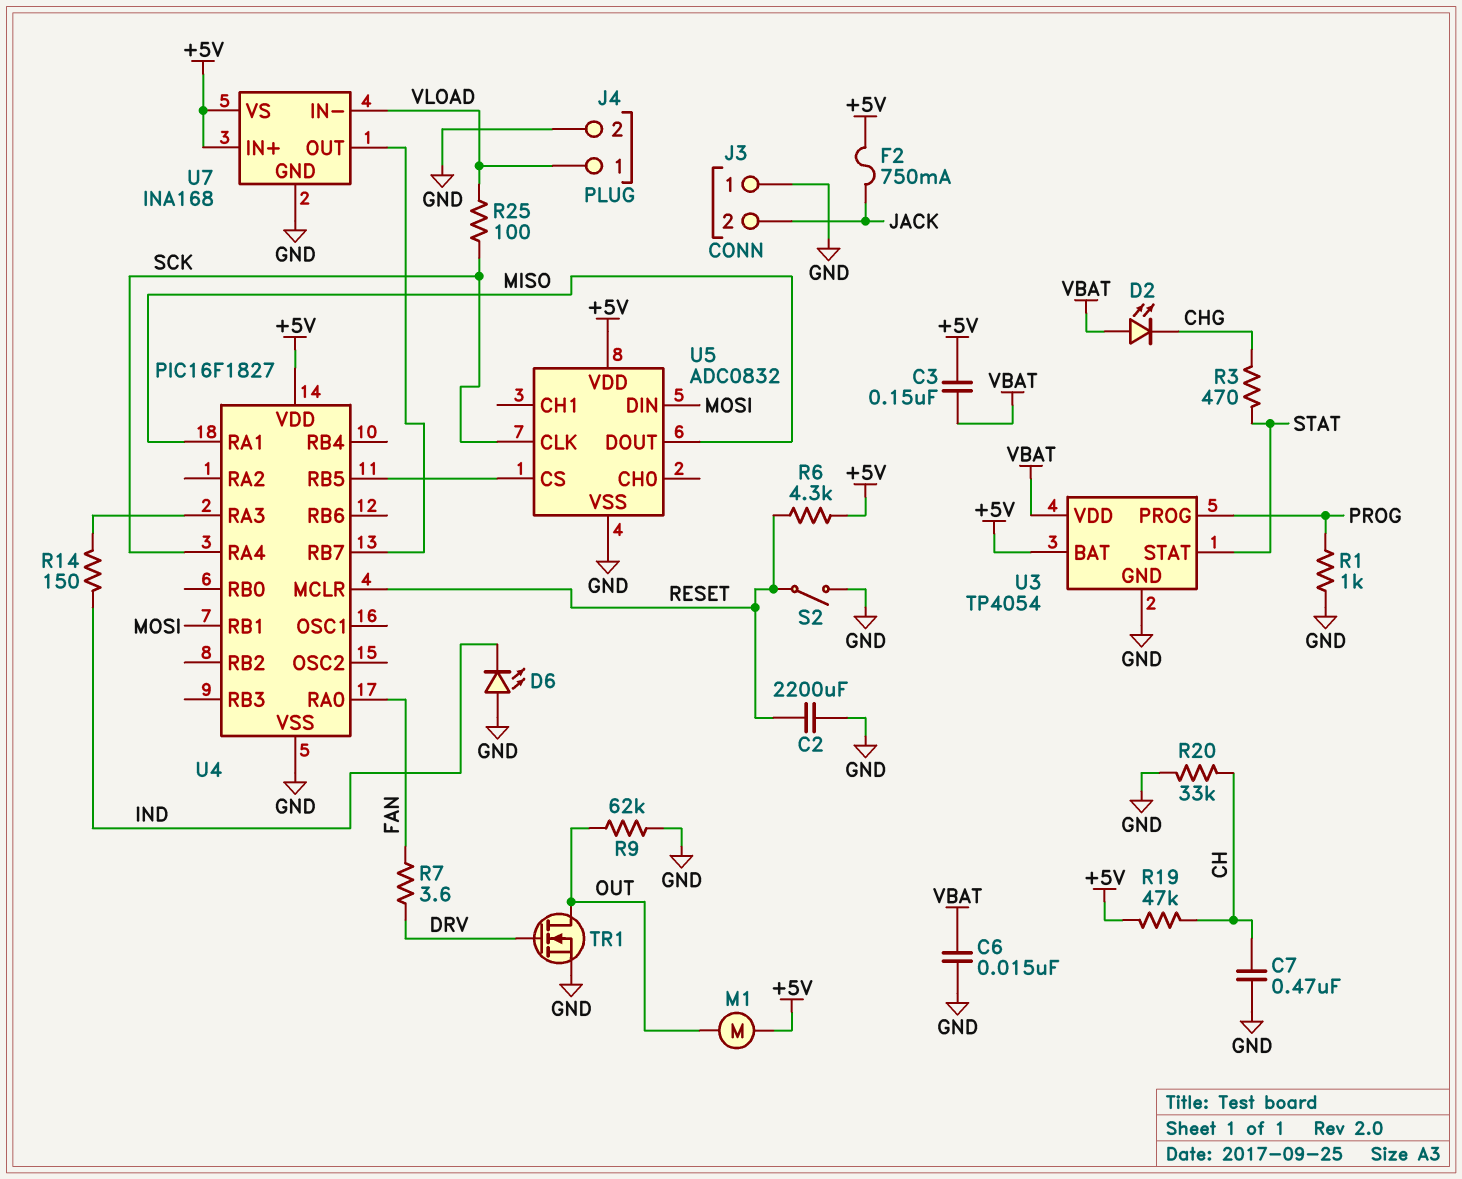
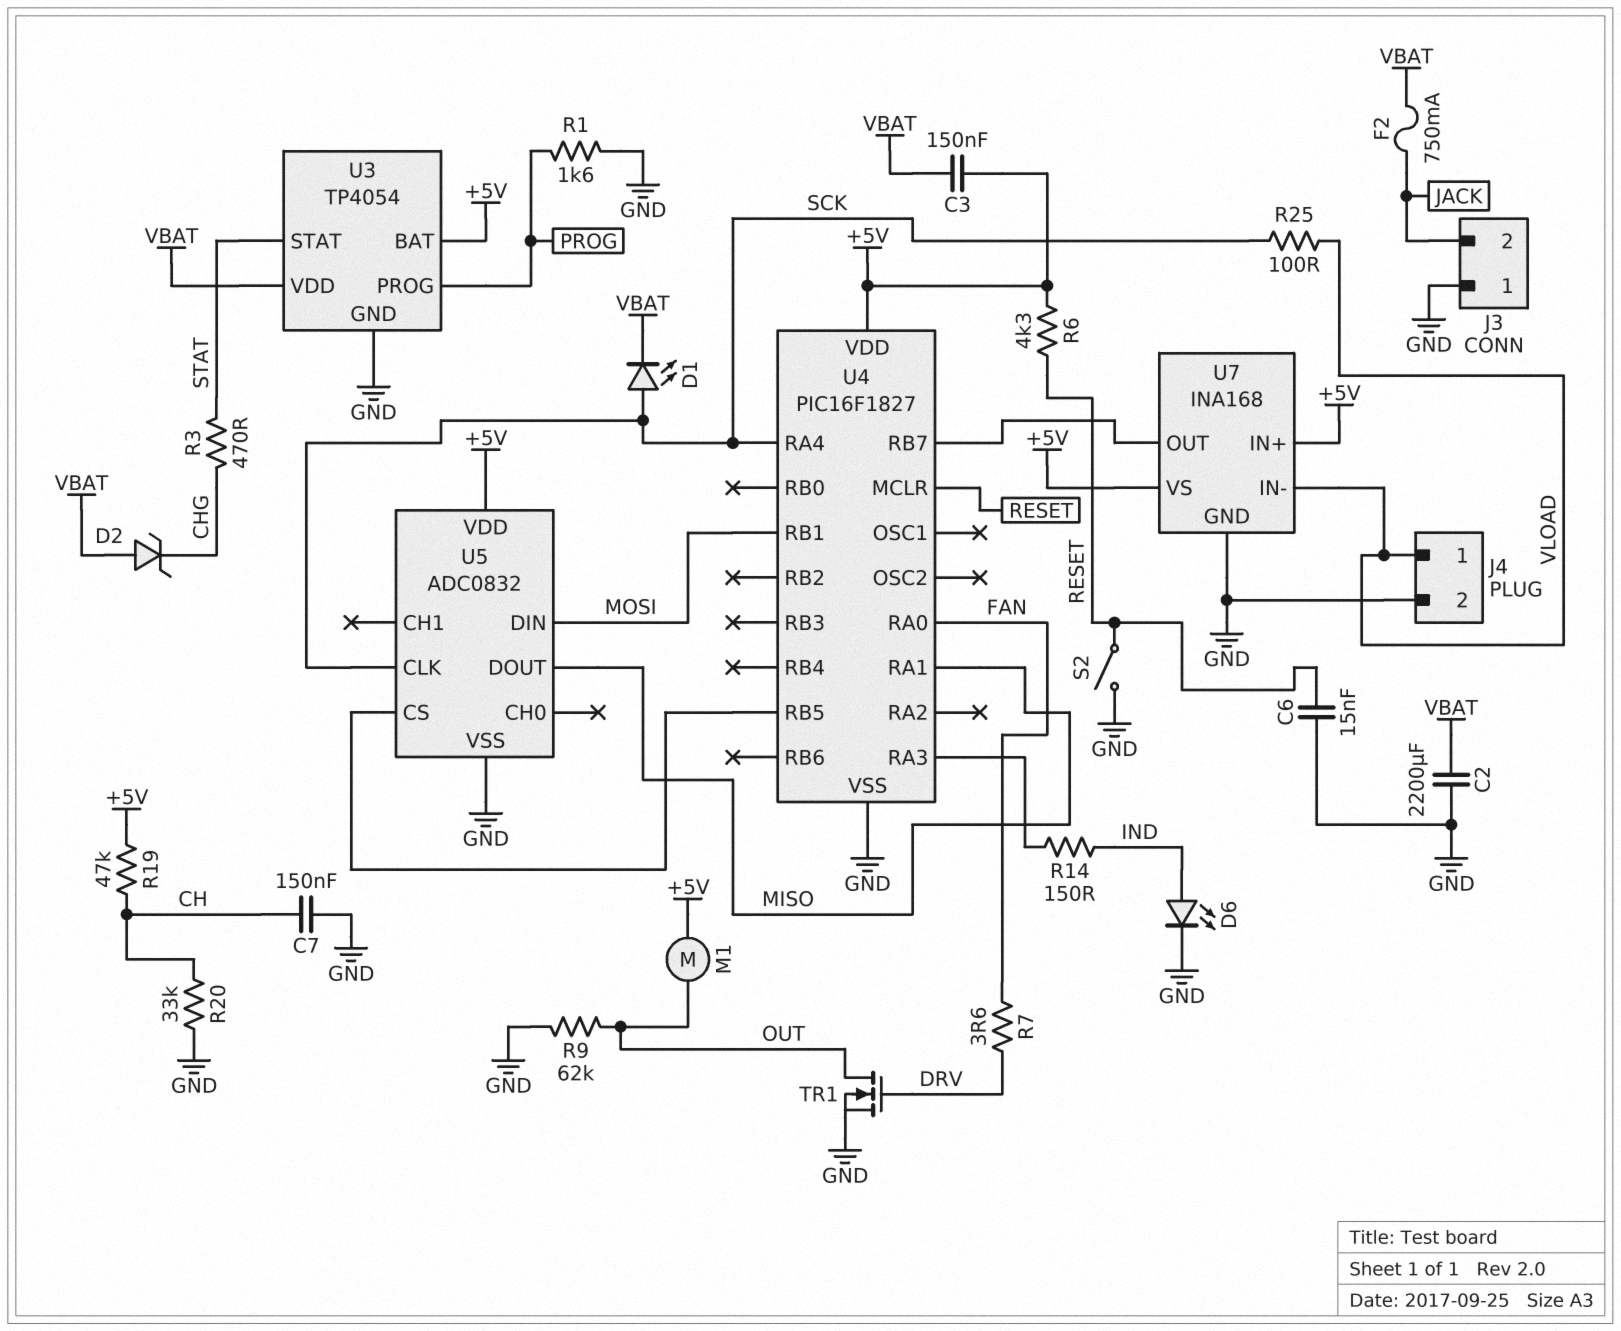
C2: 2200uF (GND, RESET) -> 2200uF (GND, VBAT)
C6: 15nF (GND, VBAT) -> 15nF (GND, RESET)
C7: 470nF (CH, GND) -> 150nF (CH, GND)
D1: none -> LED (A SCK, K VBAT)
D2: LED (A VBAT, K CHG) -> zener (A VBAT, K CHG)
D6: LED (A GND, K IND) -> LED (A IND, K GND)
F2: 750mA (+5V, JACK) -> 750mA (JACK, VBAT)
R1: 1k (GND, PROG) -> 1.6k (GND, PROG)

